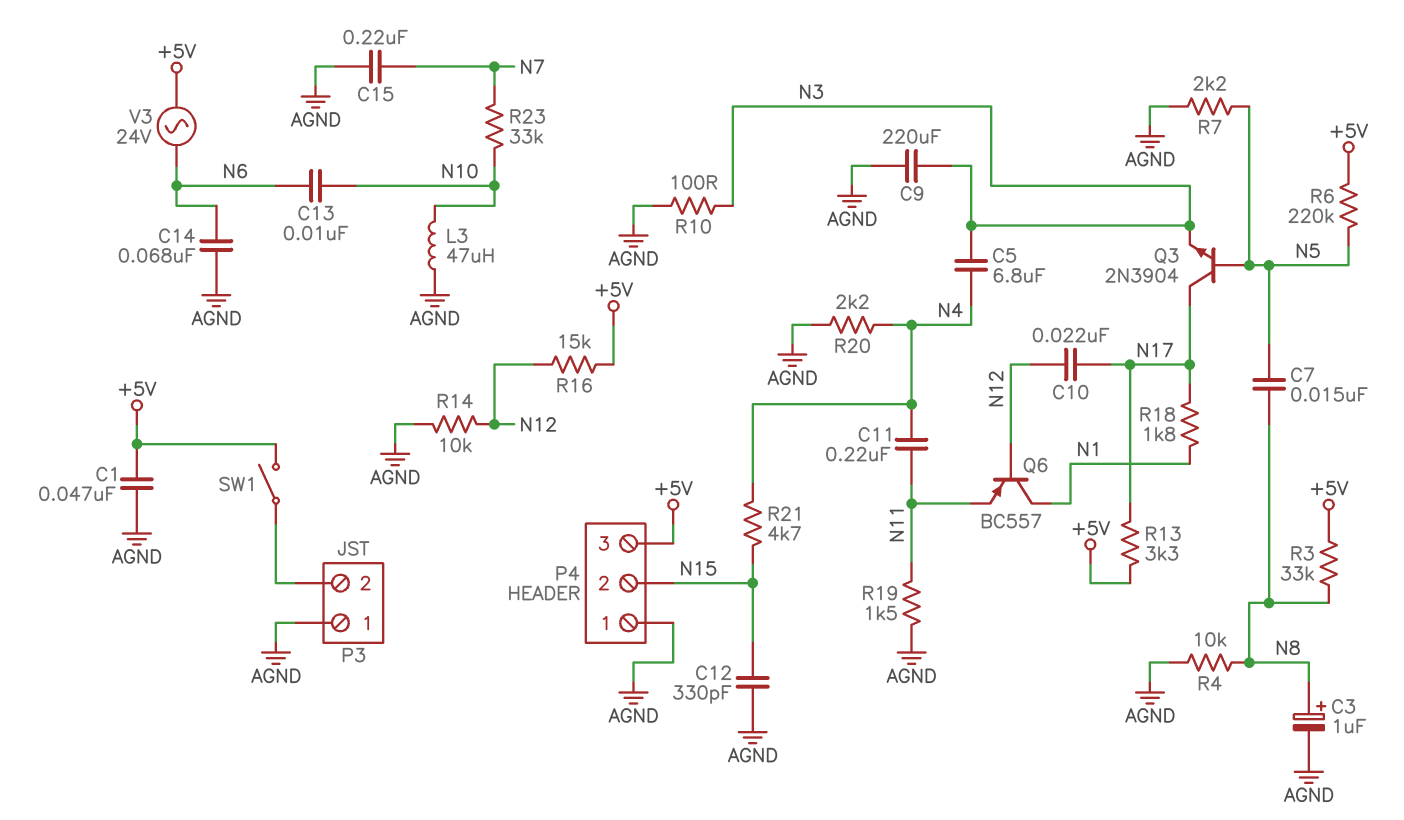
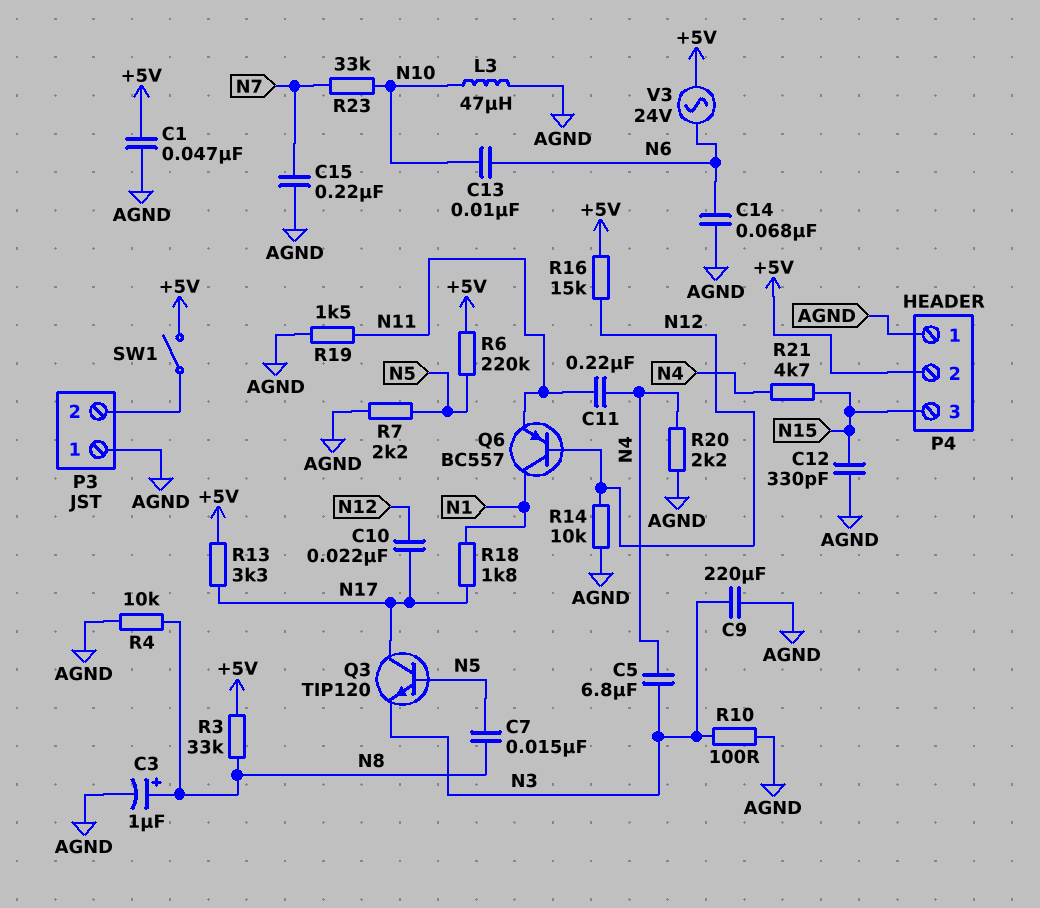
P4 pin 2: N15 -> +5V
P4 pin 3: +5V -> N15
Q3: NPN 2N3904 (B N5, C N17, E N3) -> NPN TIP120 (B N5, C N17, E N3)

